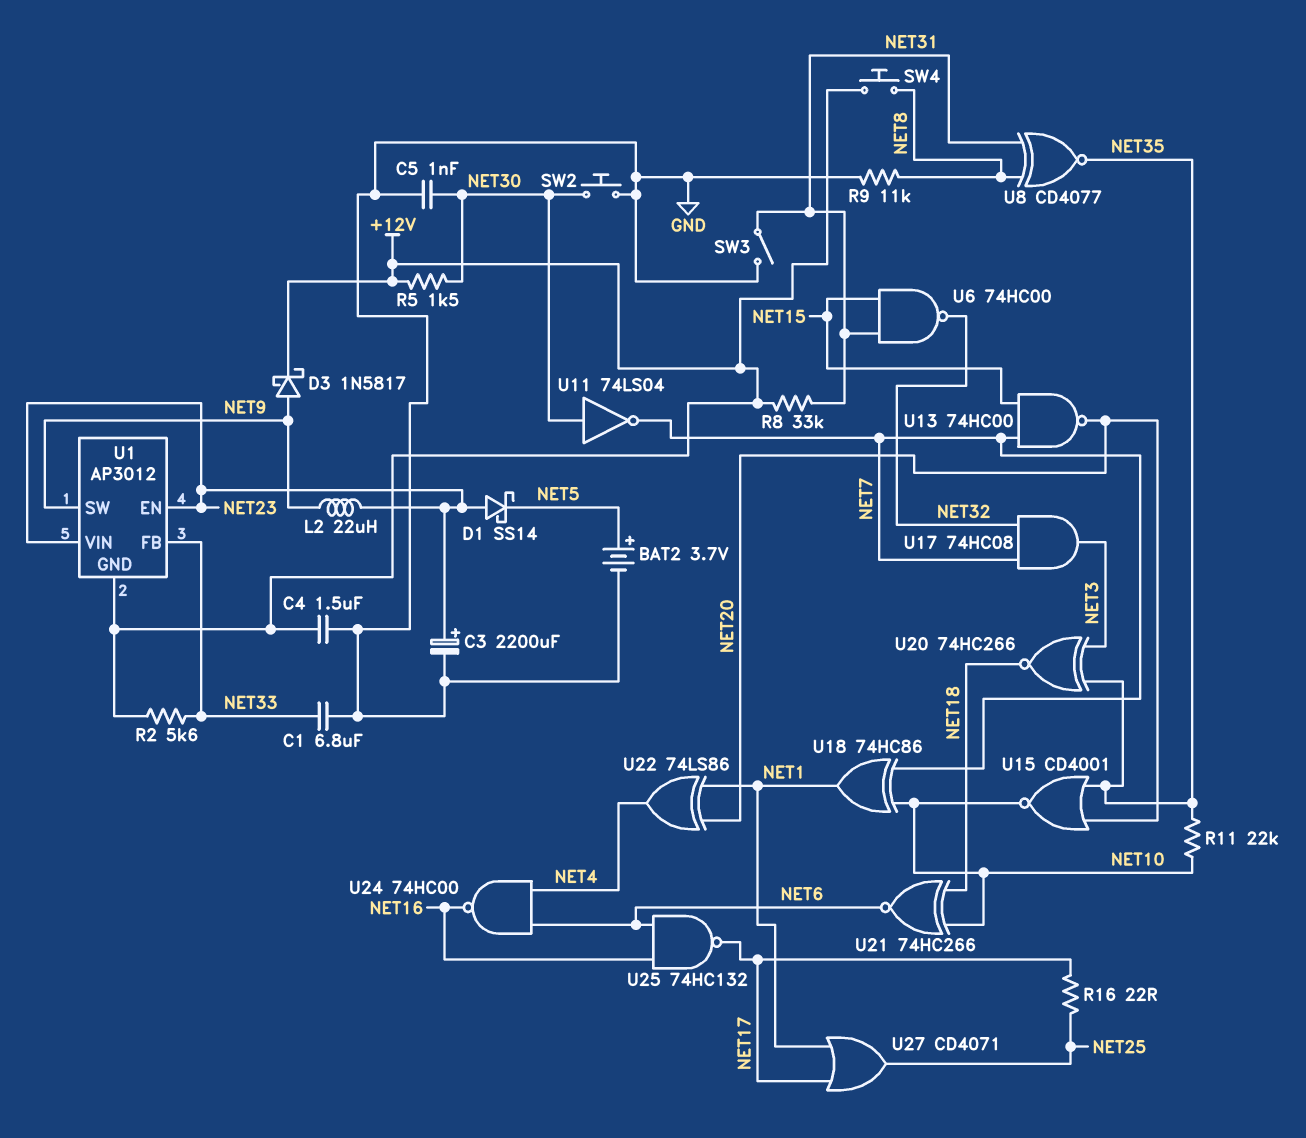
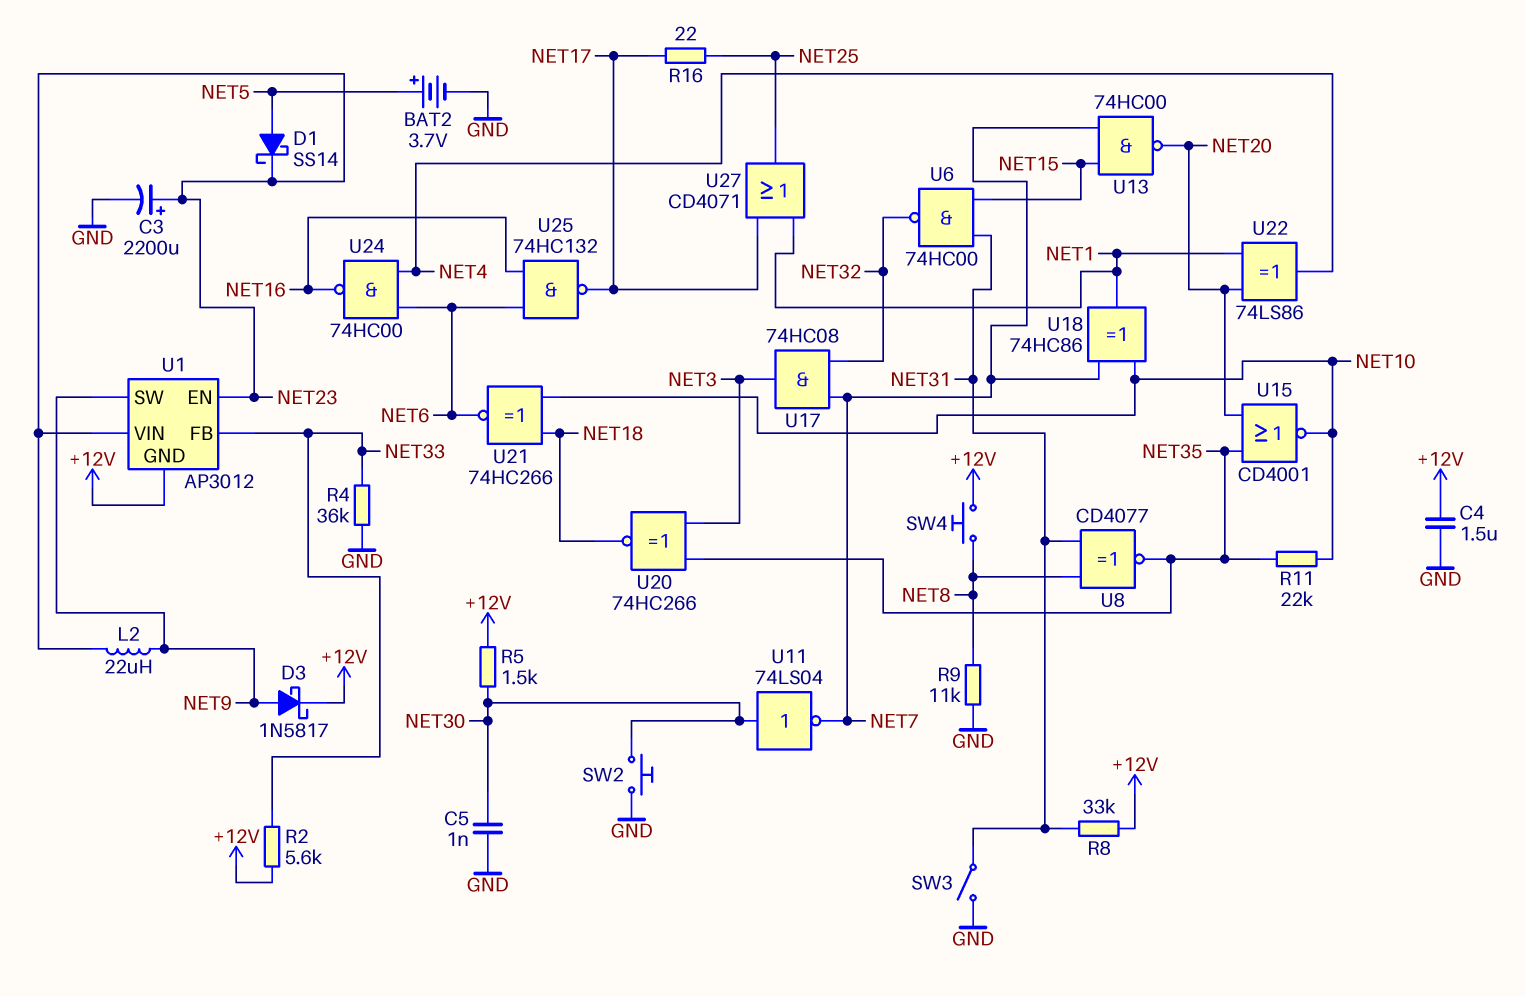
C1: 6.8uF (GND, NET33) -> none
D1: schottky SS14 (A NET23, K NET5) -> schottky SS14 (A NET5, K NET23)
R4: none -> 36k (GND, NET33)

